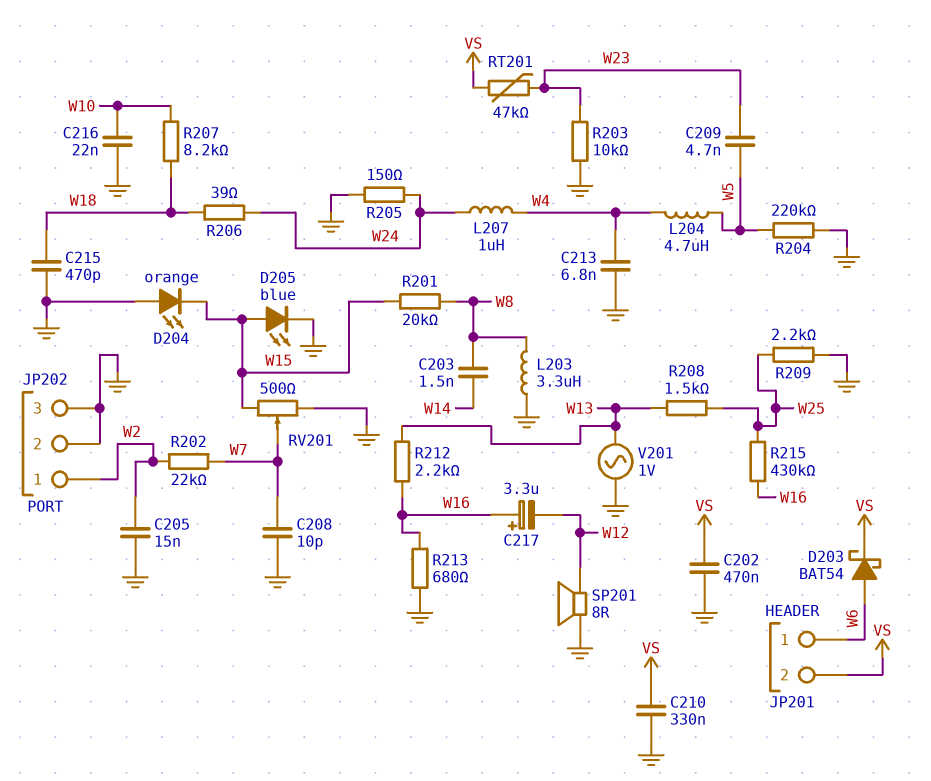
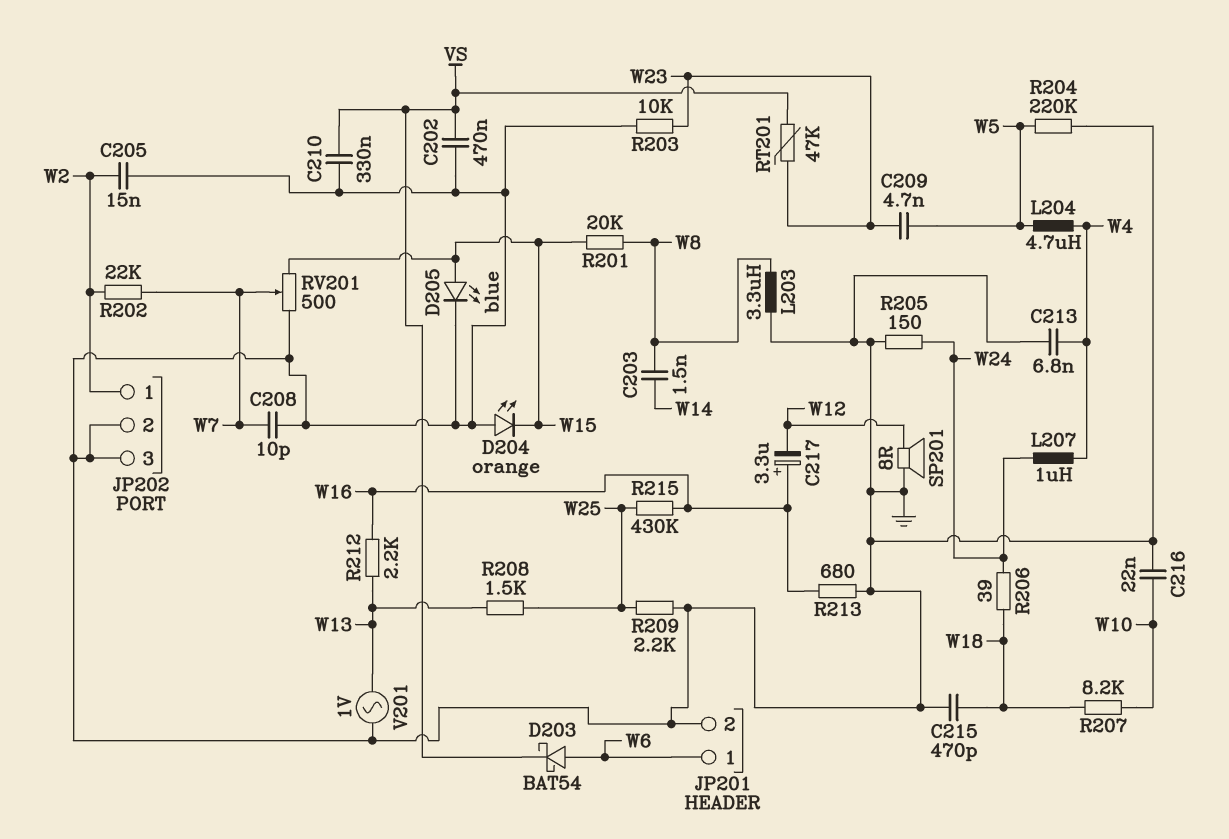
JP201 pin 2: VS -> GND

